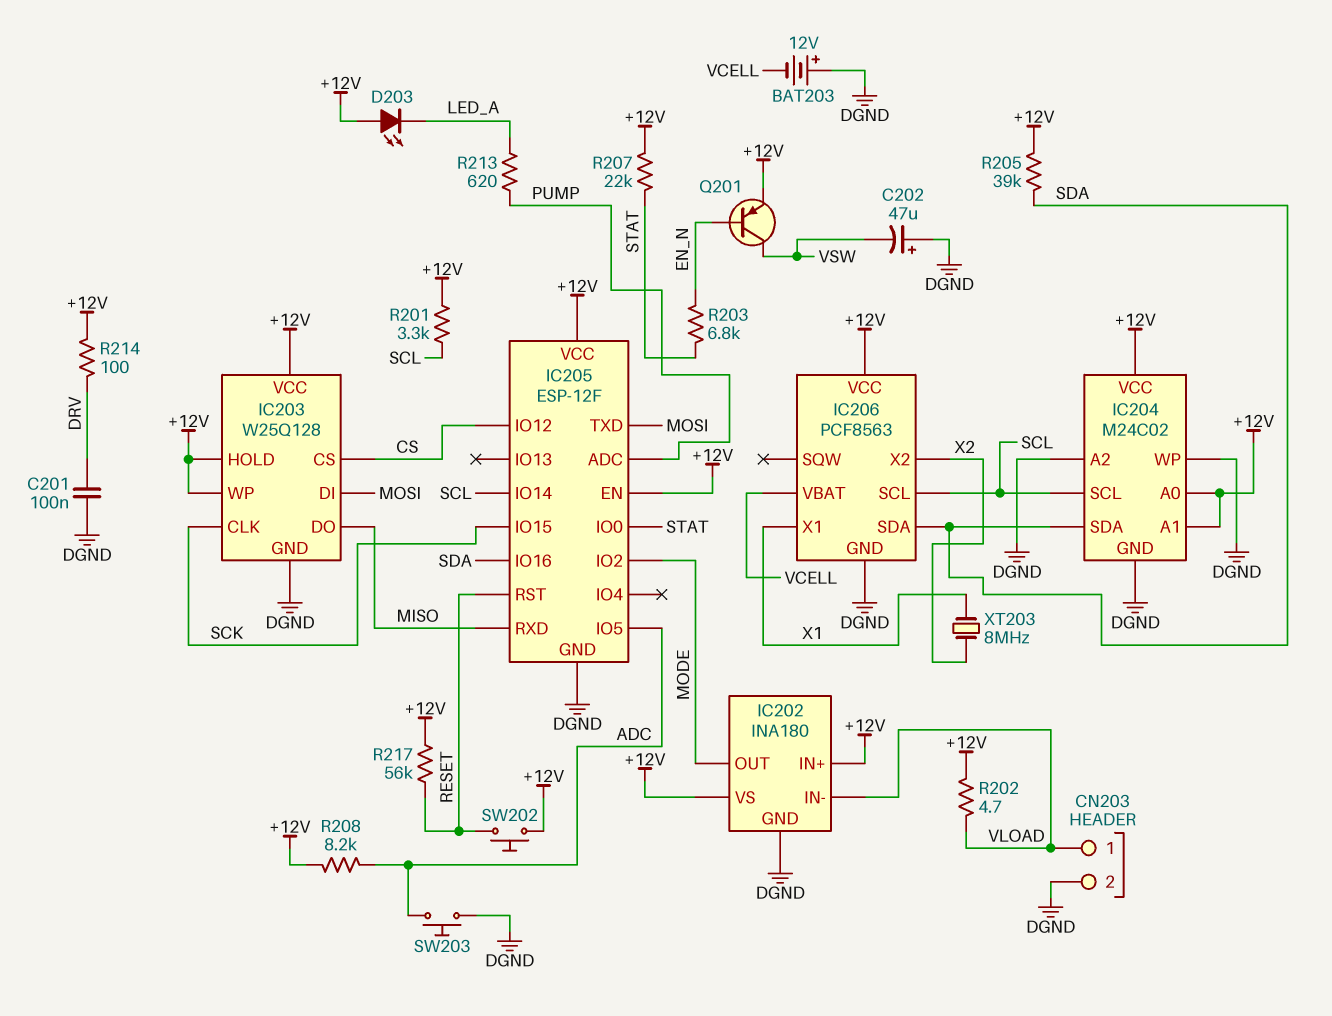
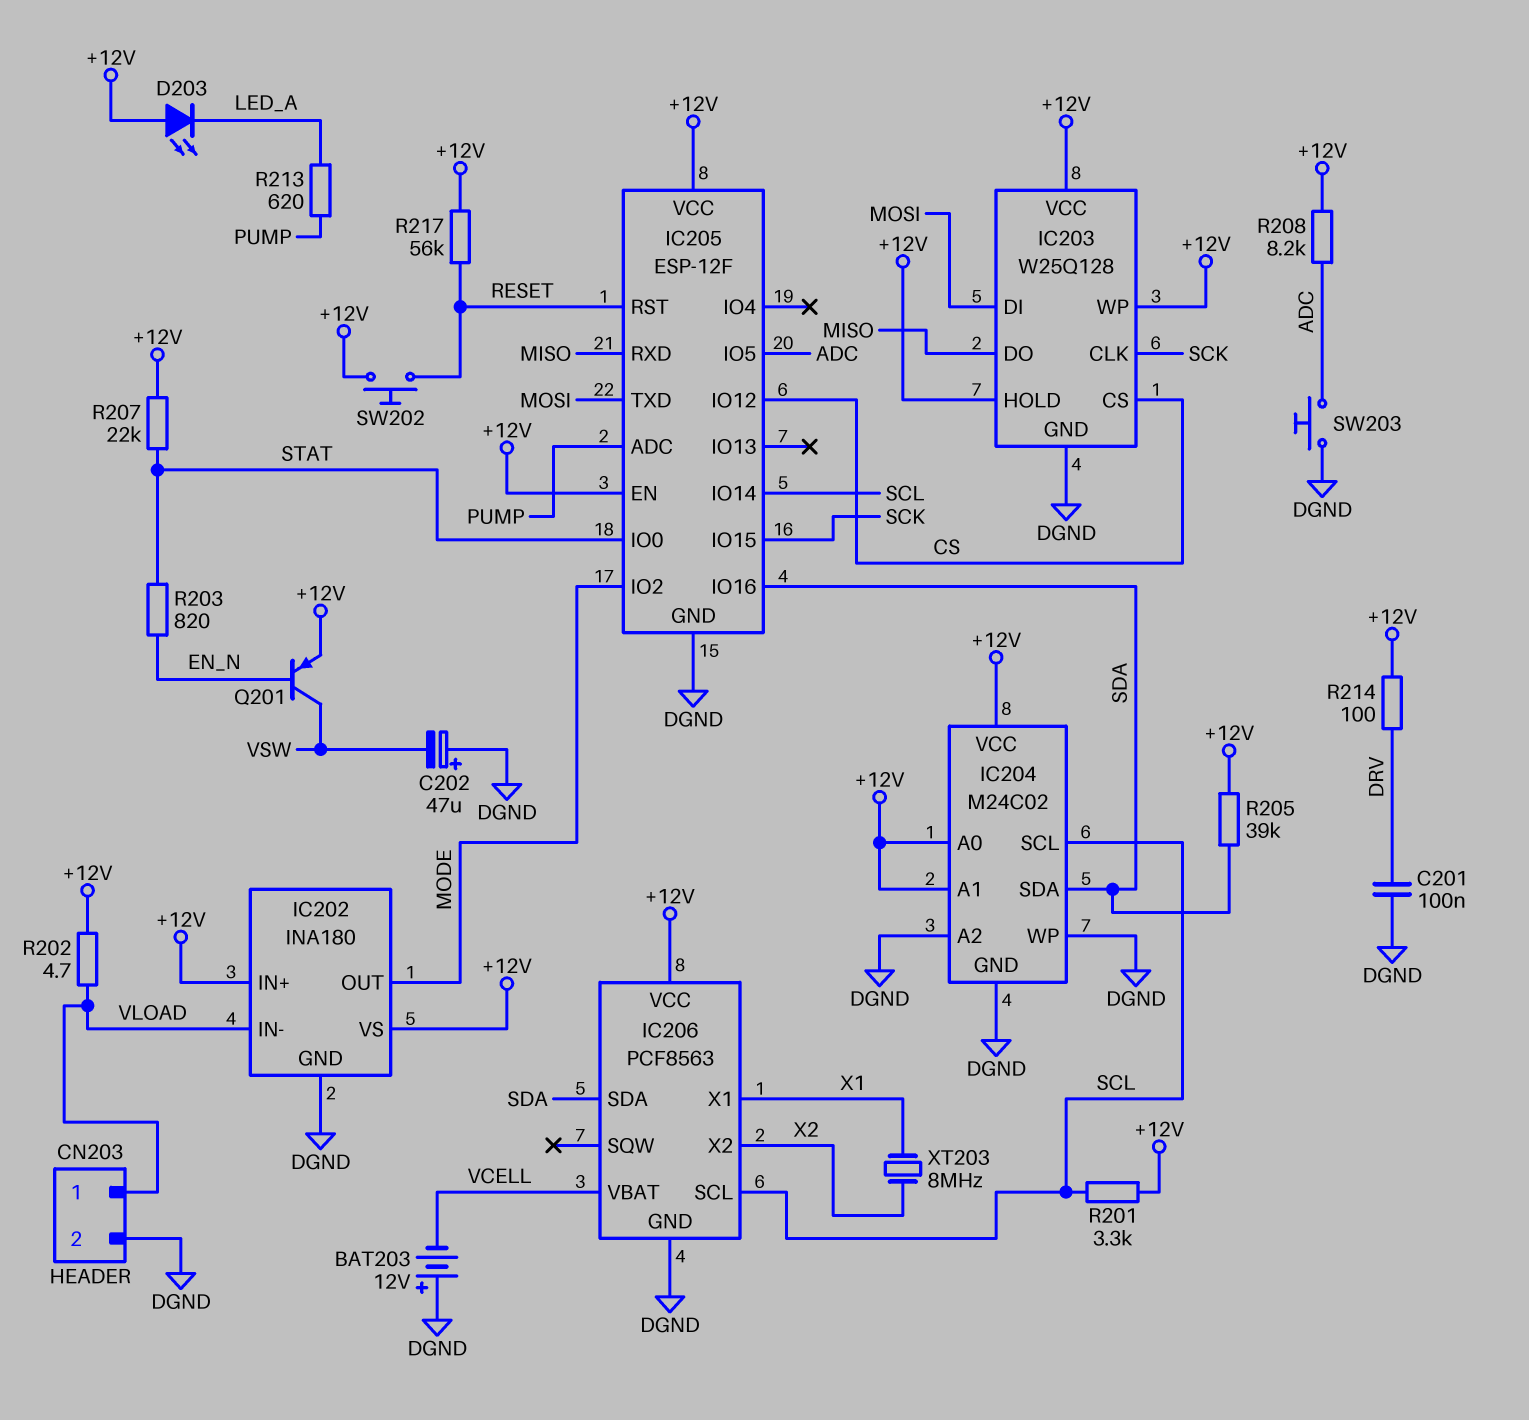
R203: 6.8k (EN_N, STAT) -> 820 (EN_N, STAT)

